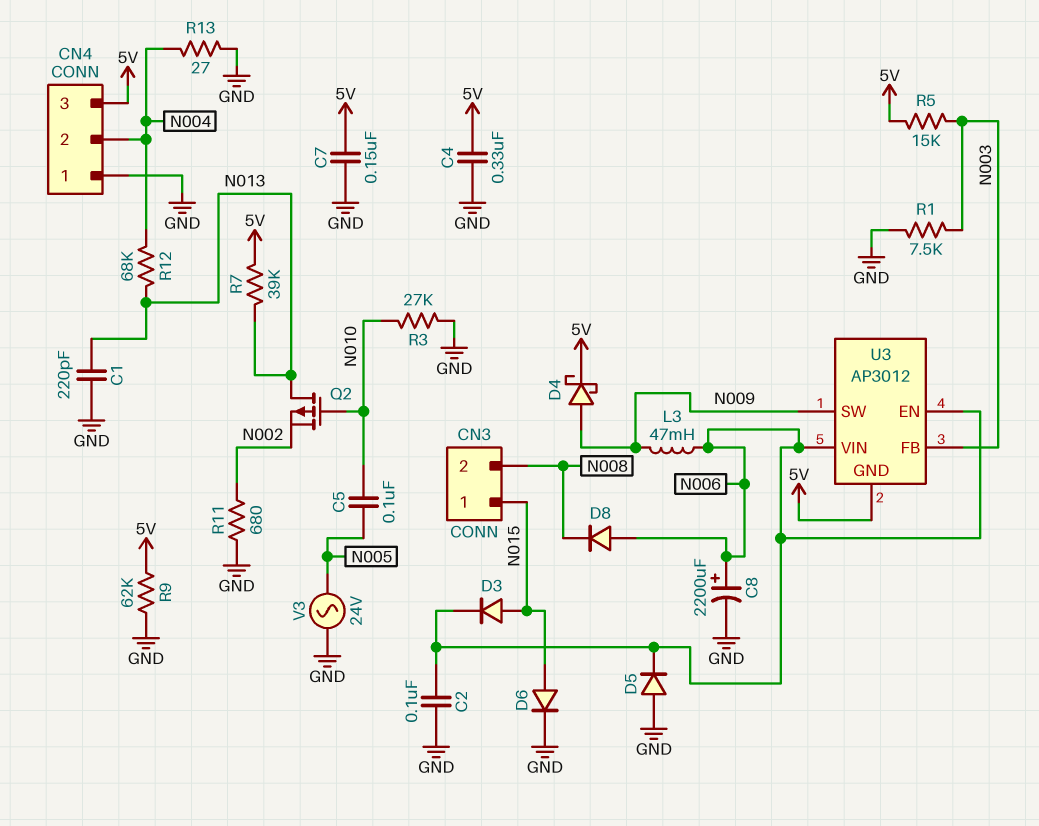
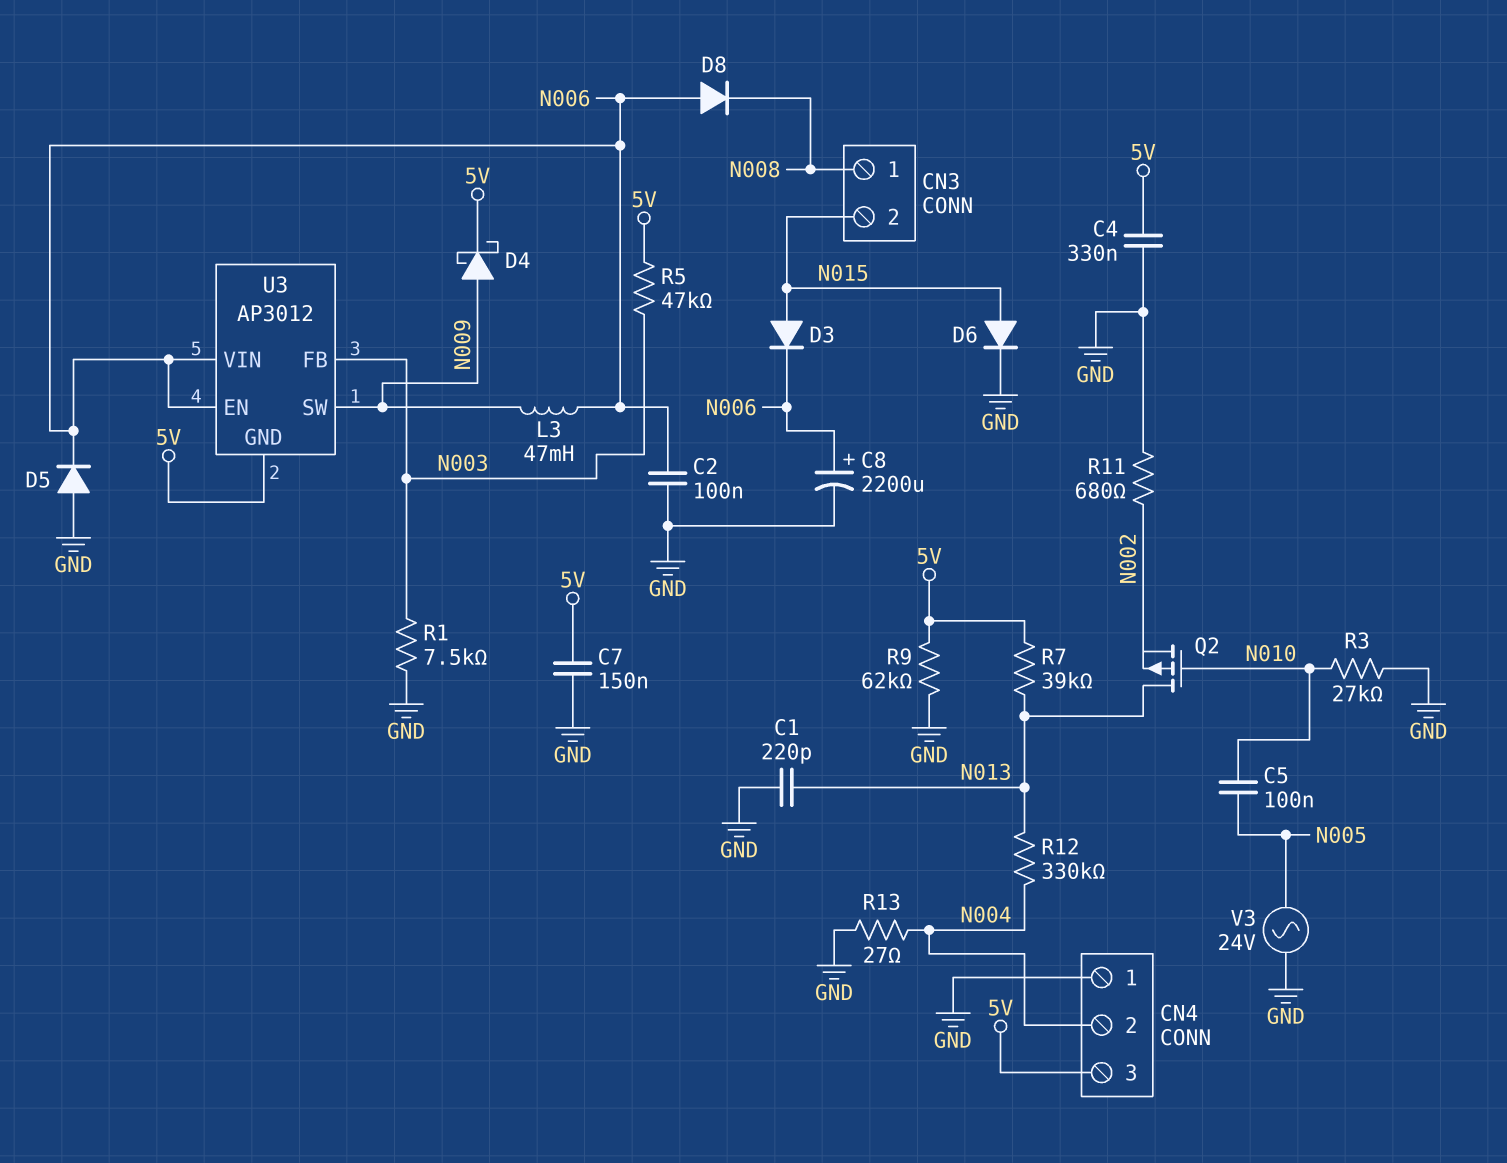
CN3 pin 1: N015 -> N008
CN3 pin 2: N008 -> N015
R5: 15k (5V, N003) -> 47k (5V, N003)
R12: 68k (N004, N013) -> 330k (N004, N013)

